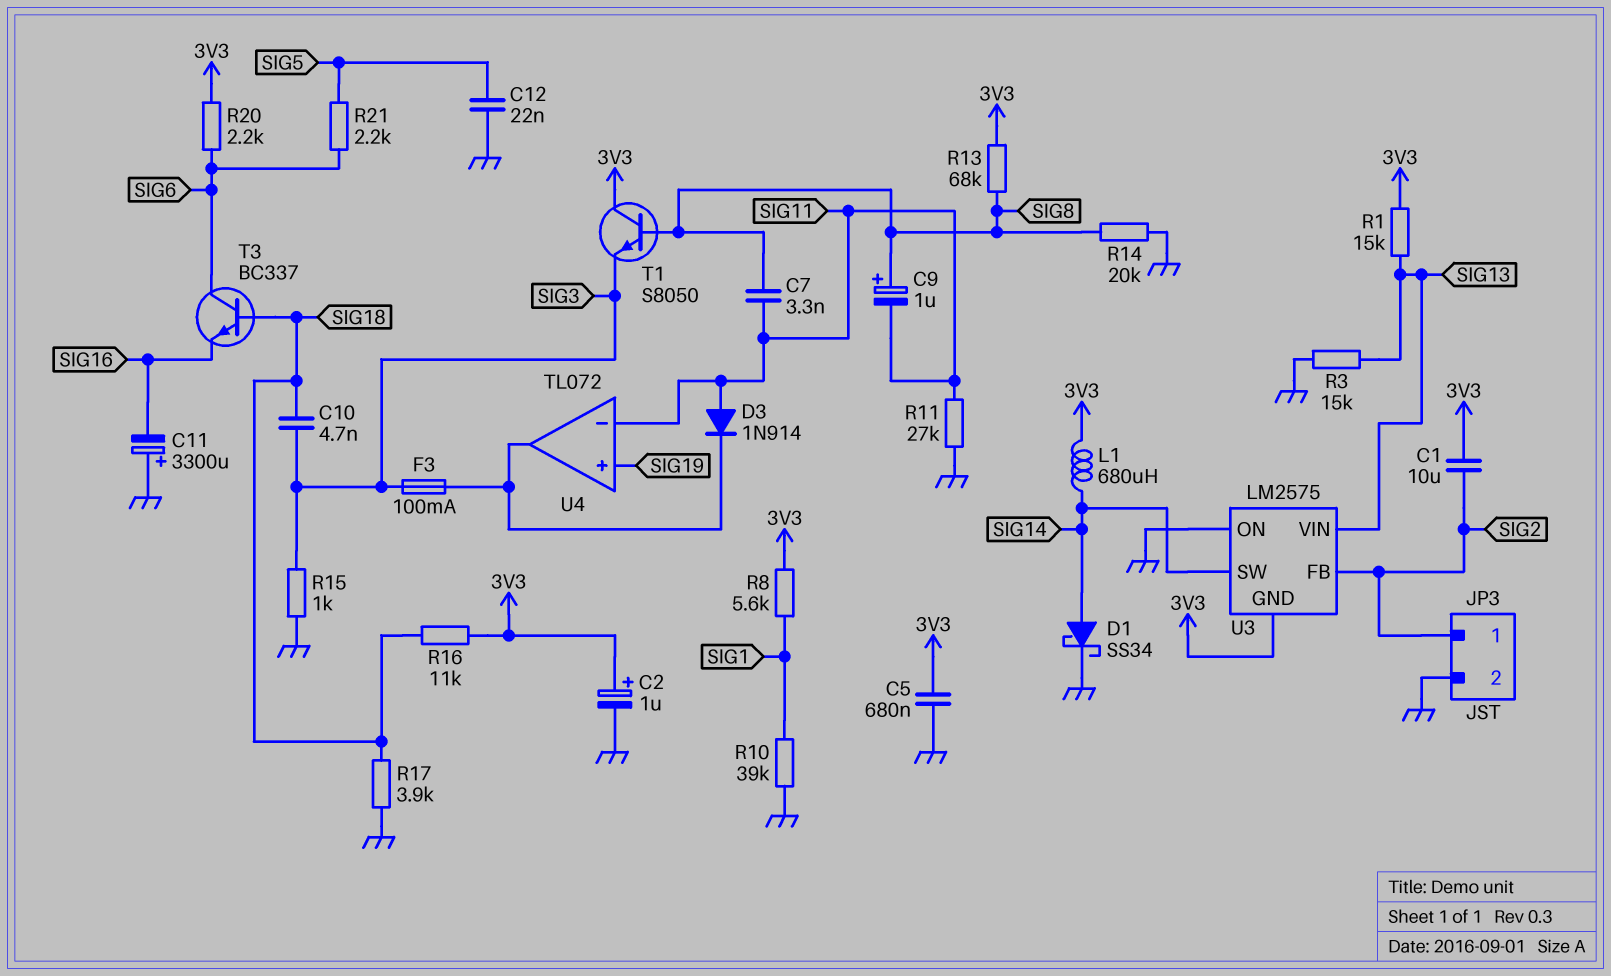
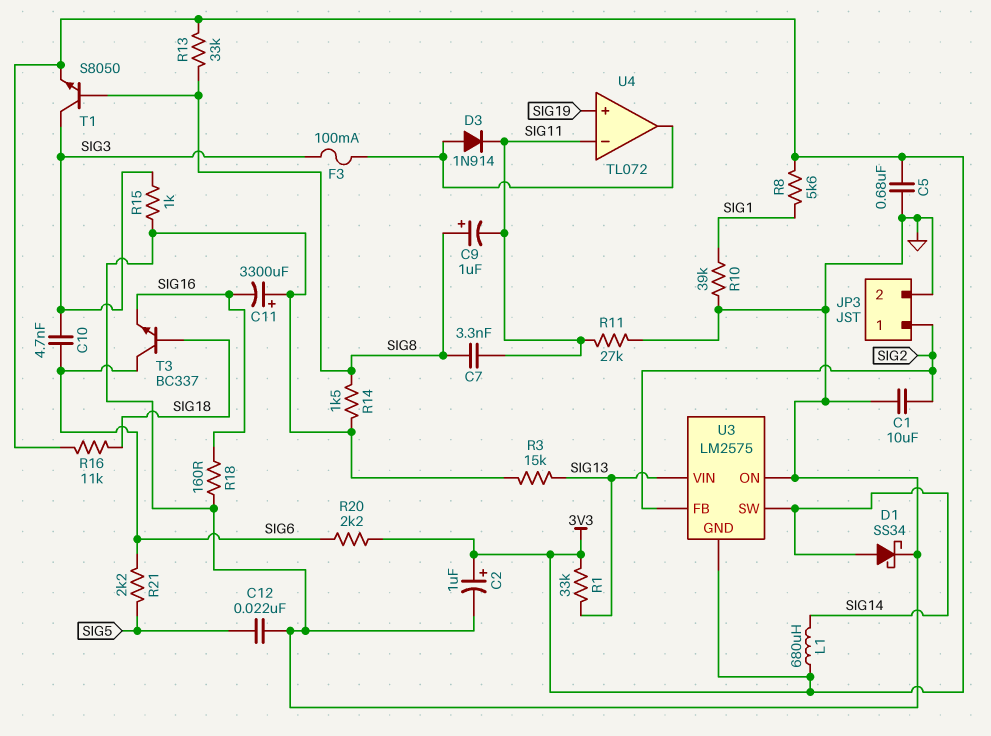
C1: 10uF (3V3, SIG2) -> 10uF (GND, SIG2)
C10: 4.7nF (SIG3, SIG18) -> 4.7nF (SIG3, SIG6)
D3: diode 1N914 (A SIG11, K U4/out) -> diode 1N914 (A U4/out, K SIG11)
R1: 15k (3V3, SIG13) -> 33k (3V3, SIG13)
R13: 68k (3V3, SIG8) -> 33k (3V3, SIG8)
R14: 20k (GND, SIG8) -> 1.5k (GND, SIG8)
R17: 3.9k (GND, SIG18) -> none
R18: none -> 160 (GND, SIG16)
T1: NPN S8050 (B SIG8, C 3V3, E SIG3) -> NPN S8050 (B SIG8, C SIG3, E 3V3)

